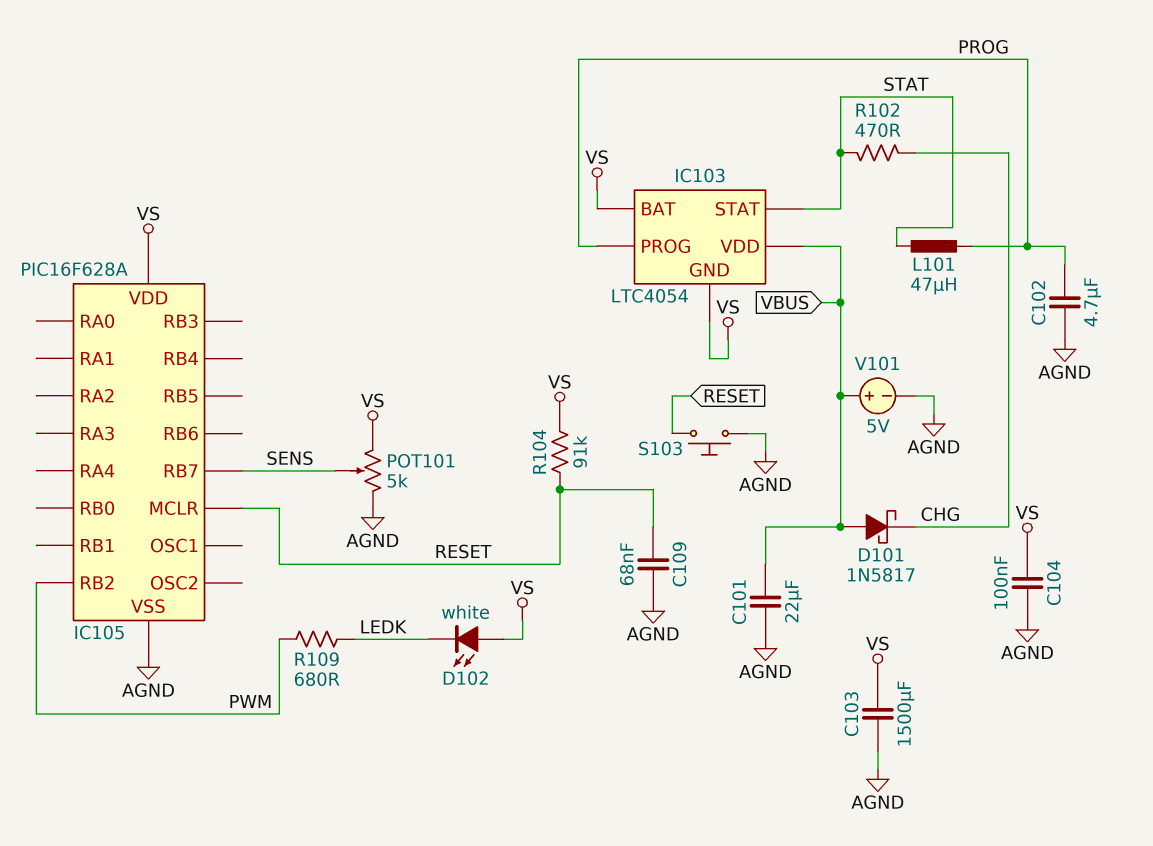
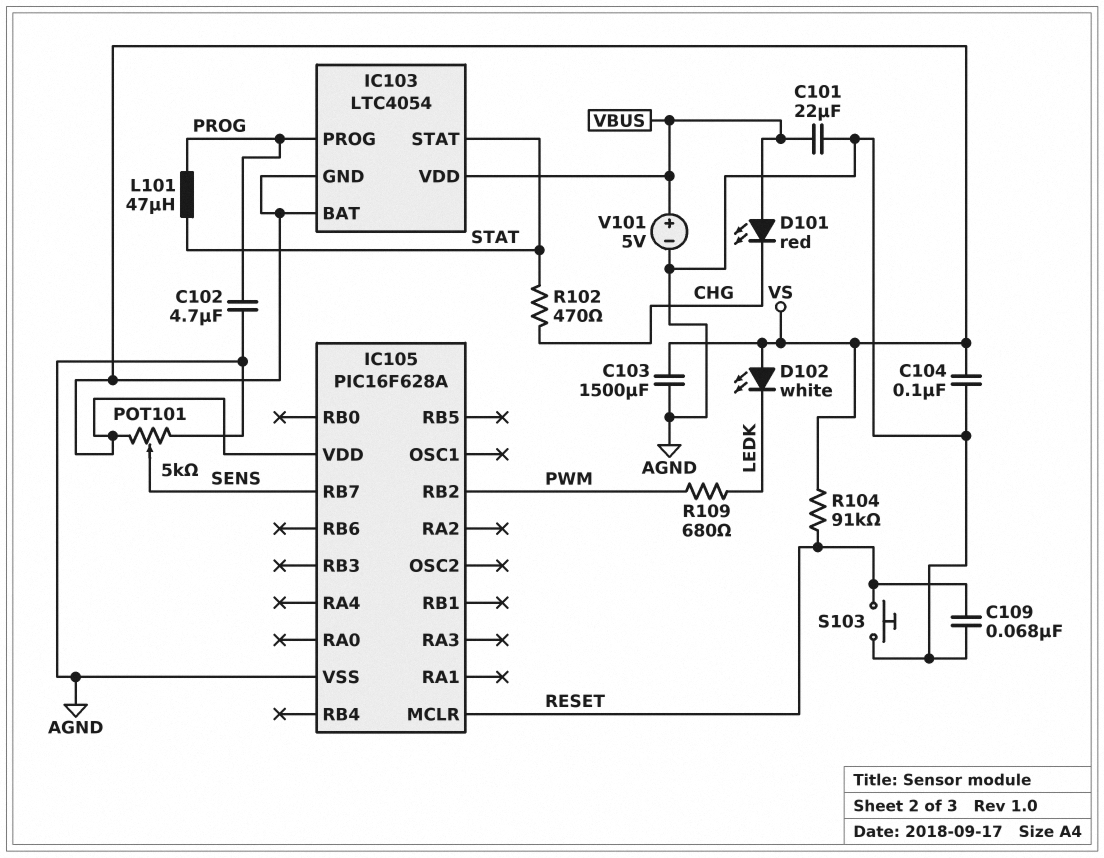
D101: schottky 1N5817 (A VBUS, K CHG) -> LED red (A VBUS, K CHG)

